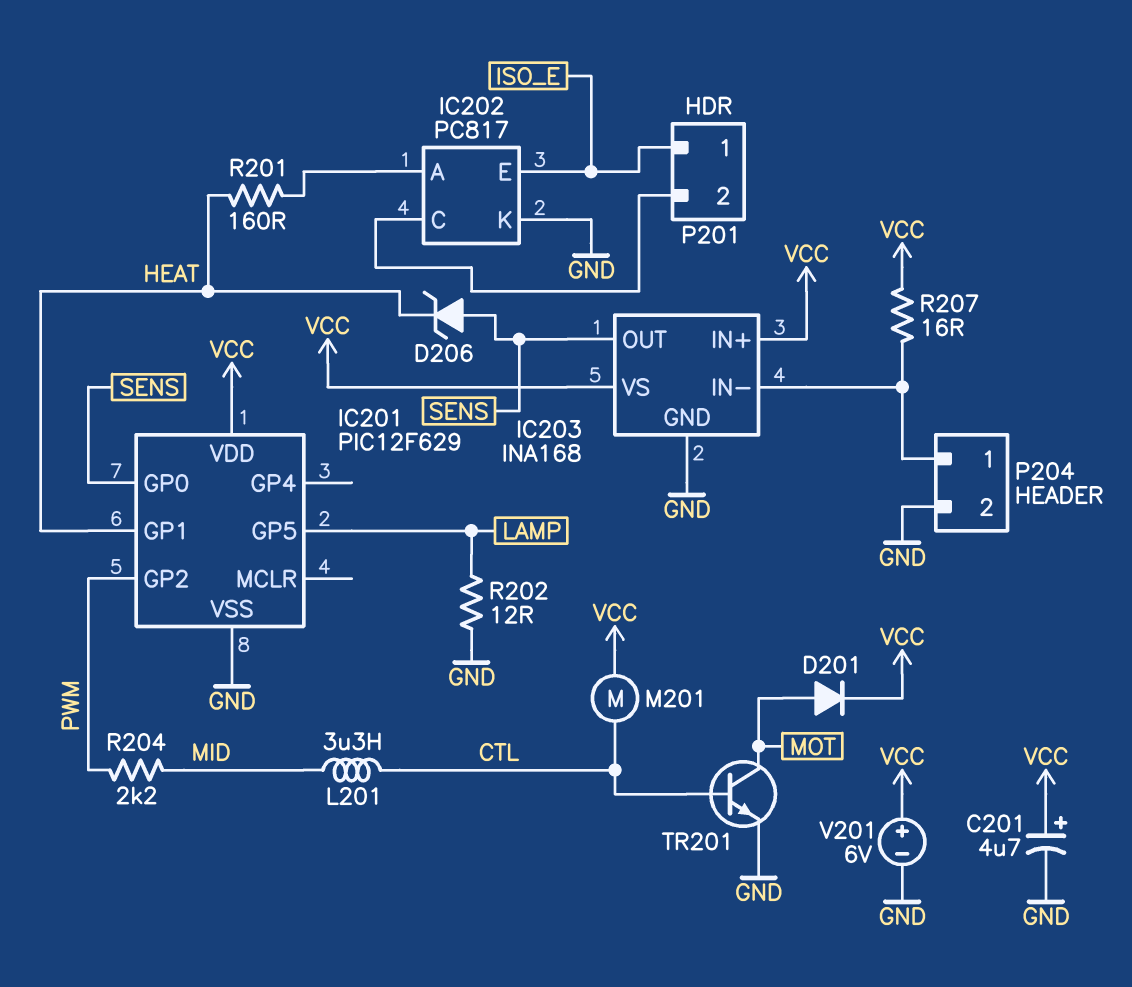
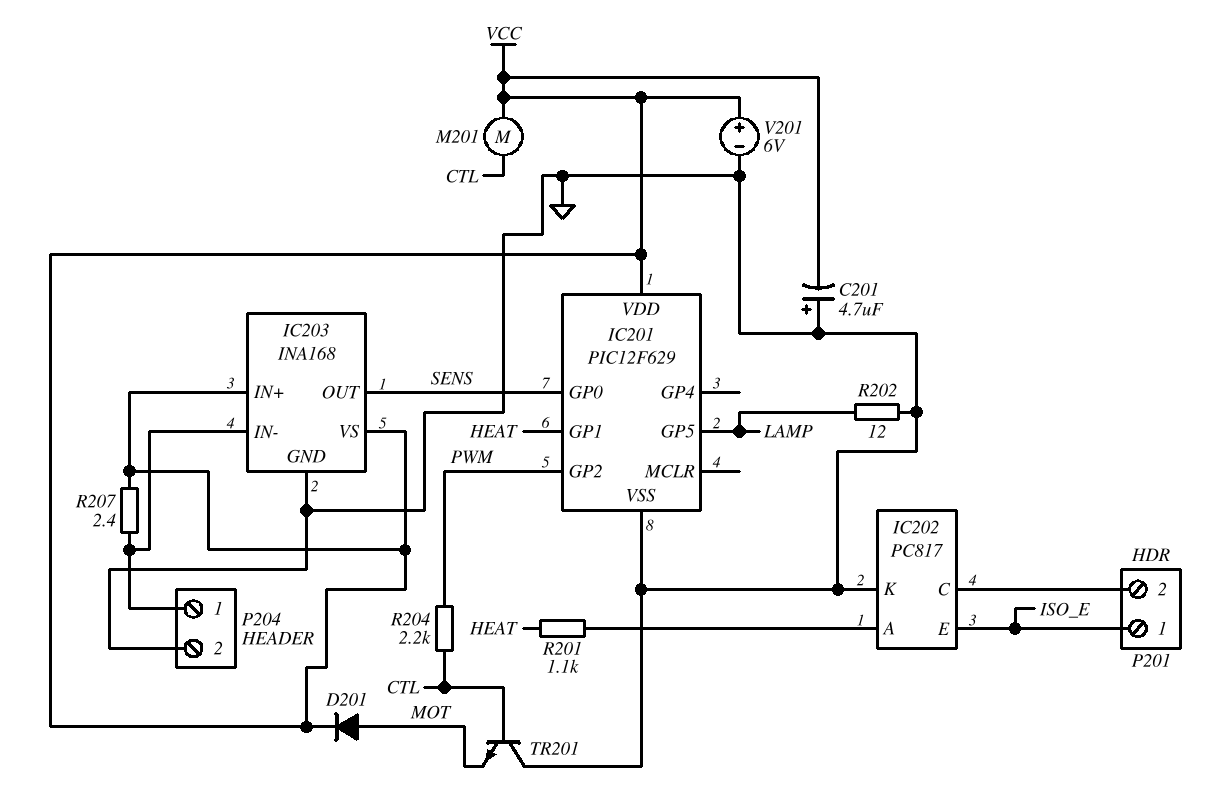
C201: 4.7uF (plus VCC, minus GND) -> 4.7uF (plus GND, minus VCC)
D206: zener (A SENS, K HEAT) -> none
L201: 3.3uH (CTL, MID) -> none
R201: 160 (HEAT, IC202/A) -> 1.1k (HEAT, IC202/A)
R204: 2.2k (MID, PWM) -> 2.2k (CTL, PWM)
R207: 16 (IC203/IN-, VCC) -> 2.4 (IC203/IN-, VCC)
TR201: NPN (B CTL, C MOT, E GND) -> NPN (B CTL, C GND, E MOT)

